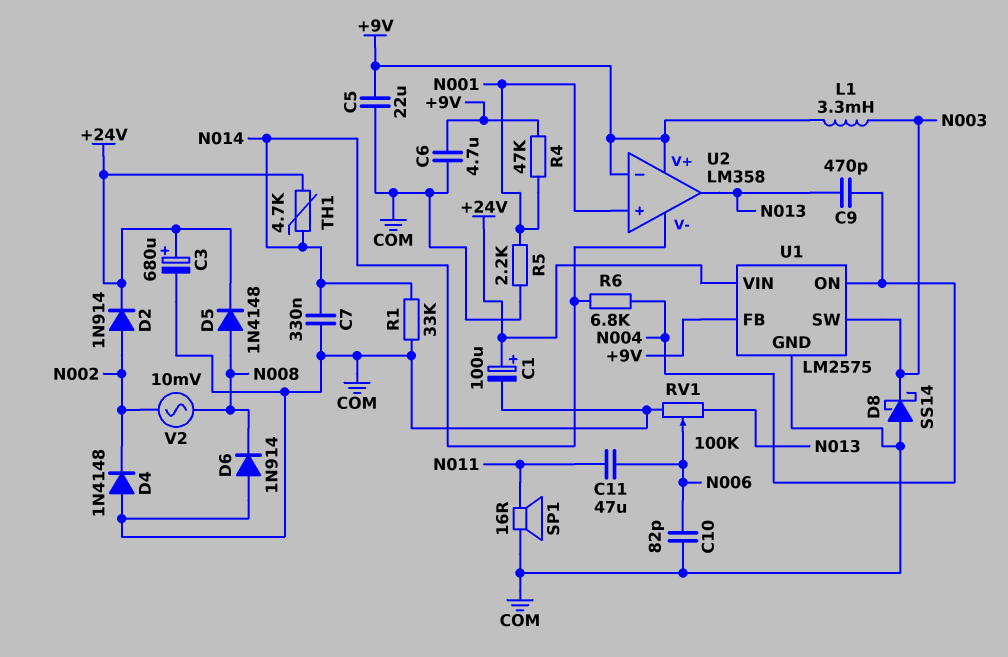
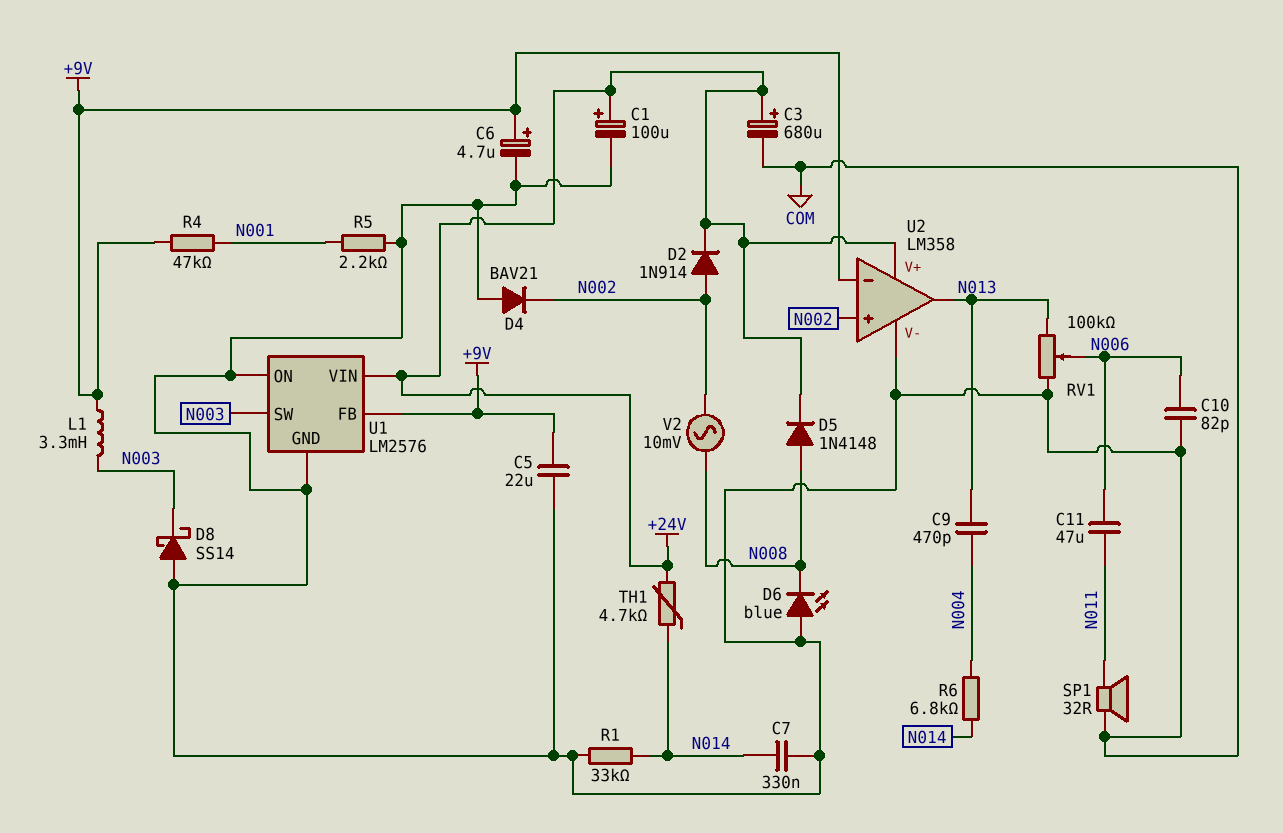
C6: 4.7uF (+9V, COM) -> 4.7uF (plus +9V, minus COM)
D4: diode 1N4148 (A COM, K N002) -> diode BAV21 (A COM, K N002)
D6: diode 1N914 (A COM, K N008) -> LED blue (A COM, K N008)
SP1: speaker 16R (COM, N011) -> speaker 32R (COM, N011)
U1: LM2575 -> LM2576
U1 pin ON: N004 -> COM
U2 pin V+: +9V -> +24V
U2 pin V-: N014 -> COM
U2 pin in+: N001 -> N002

